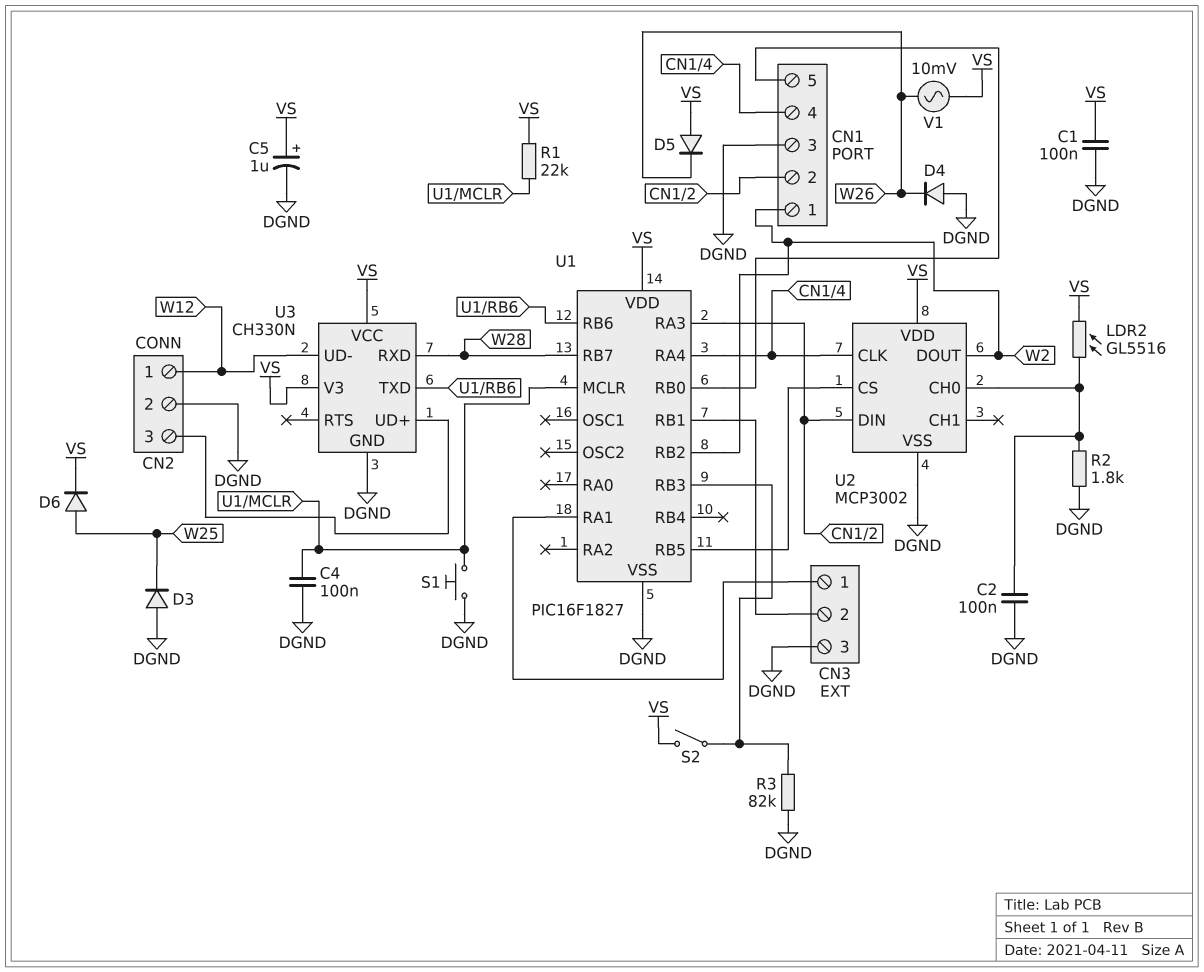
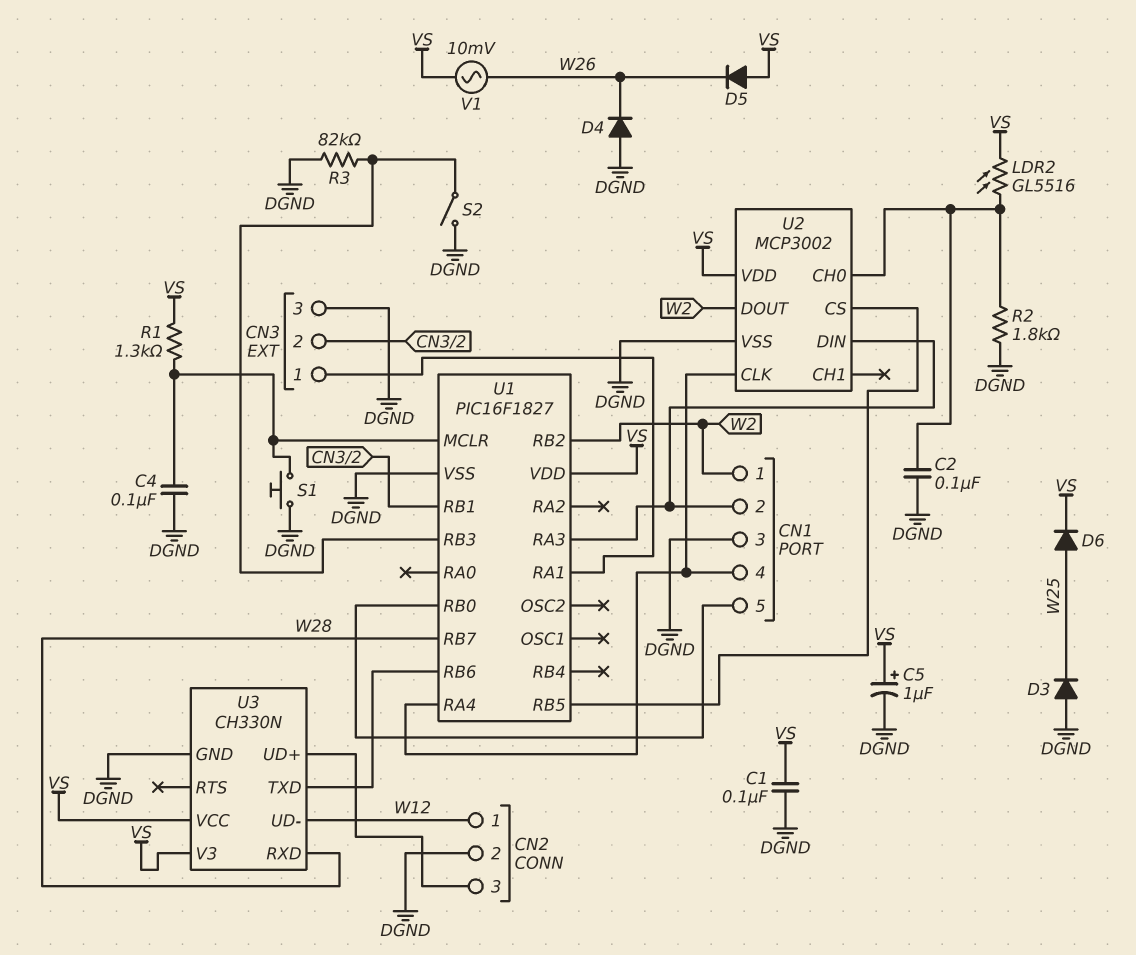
R1: 22k (U1/MCLR, VS) -> 1.3k (U1/MCLR, VS)
S2: switch (U1/RB3, VS) -> switch (DGND, U1/RB3)

